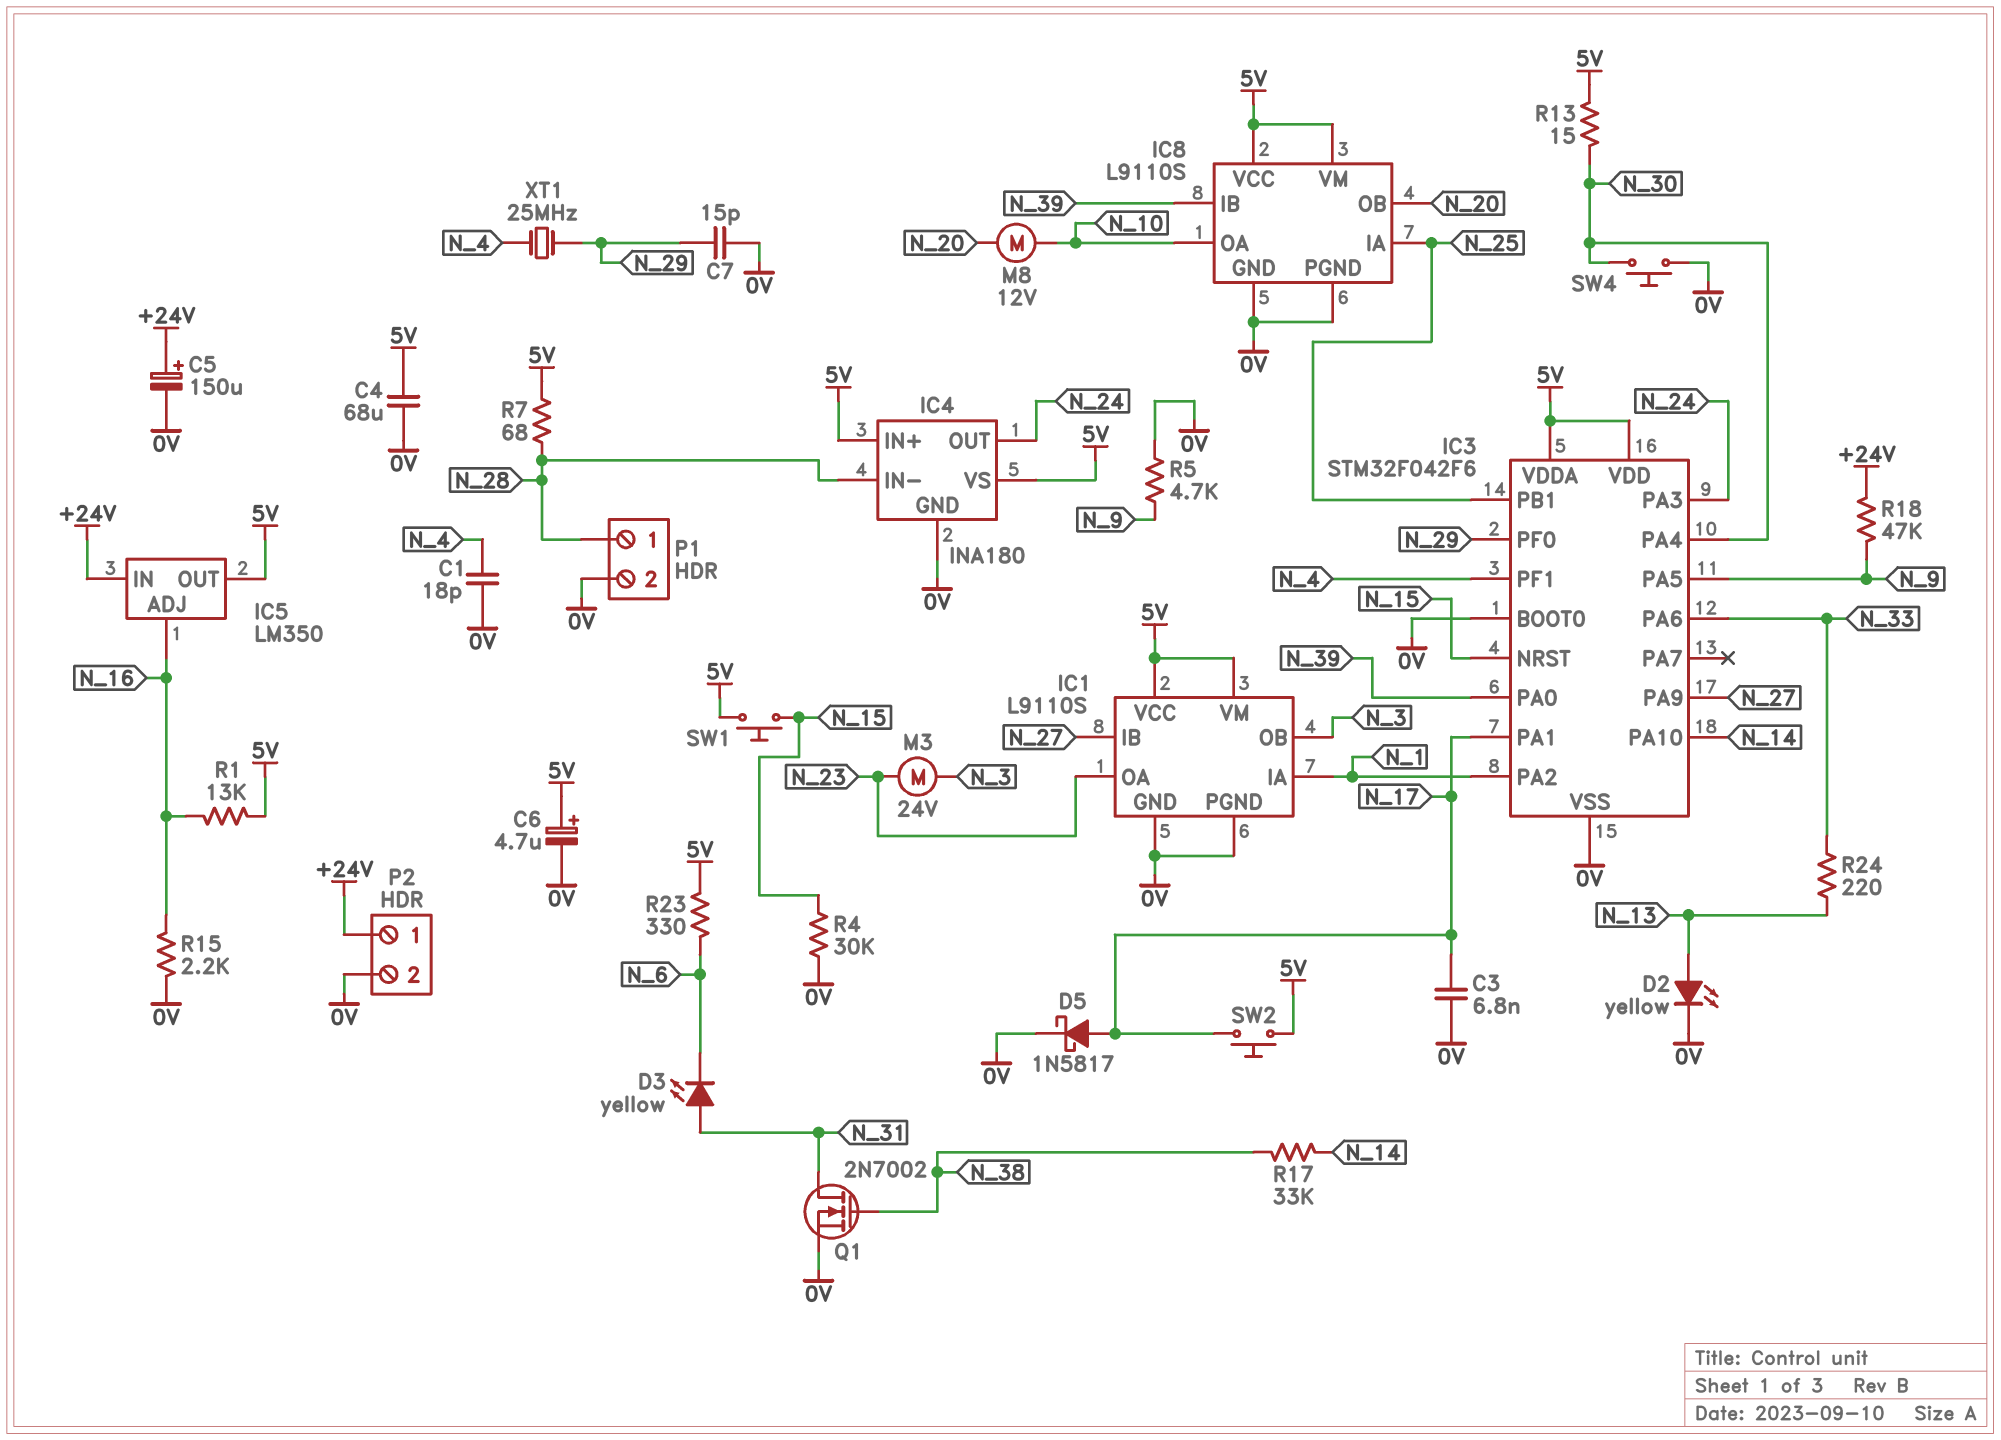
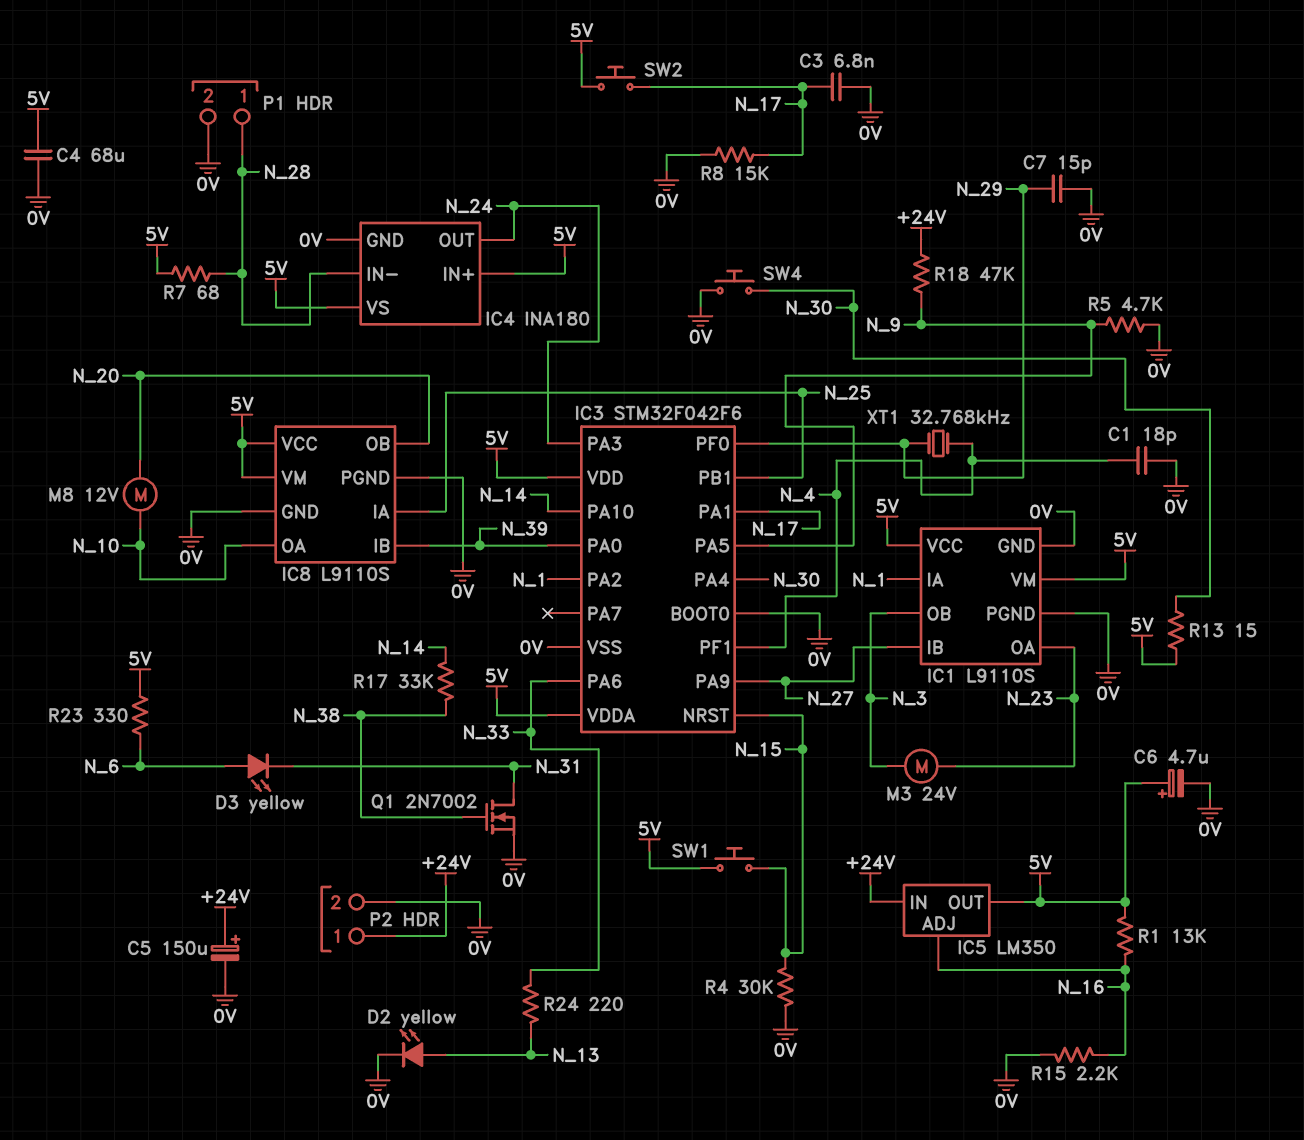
D3: LED yellow (A N_31, K N_6) -> LED yellow (A N_6, K N_31)
D5: schottky 1N5817 (A N_17, K 0V) -> none
R8: none -> 15k (0V, N_17)
XT1: 25MHz (N_4, N_29) -> 32.768kHz (N_4, N_29)

